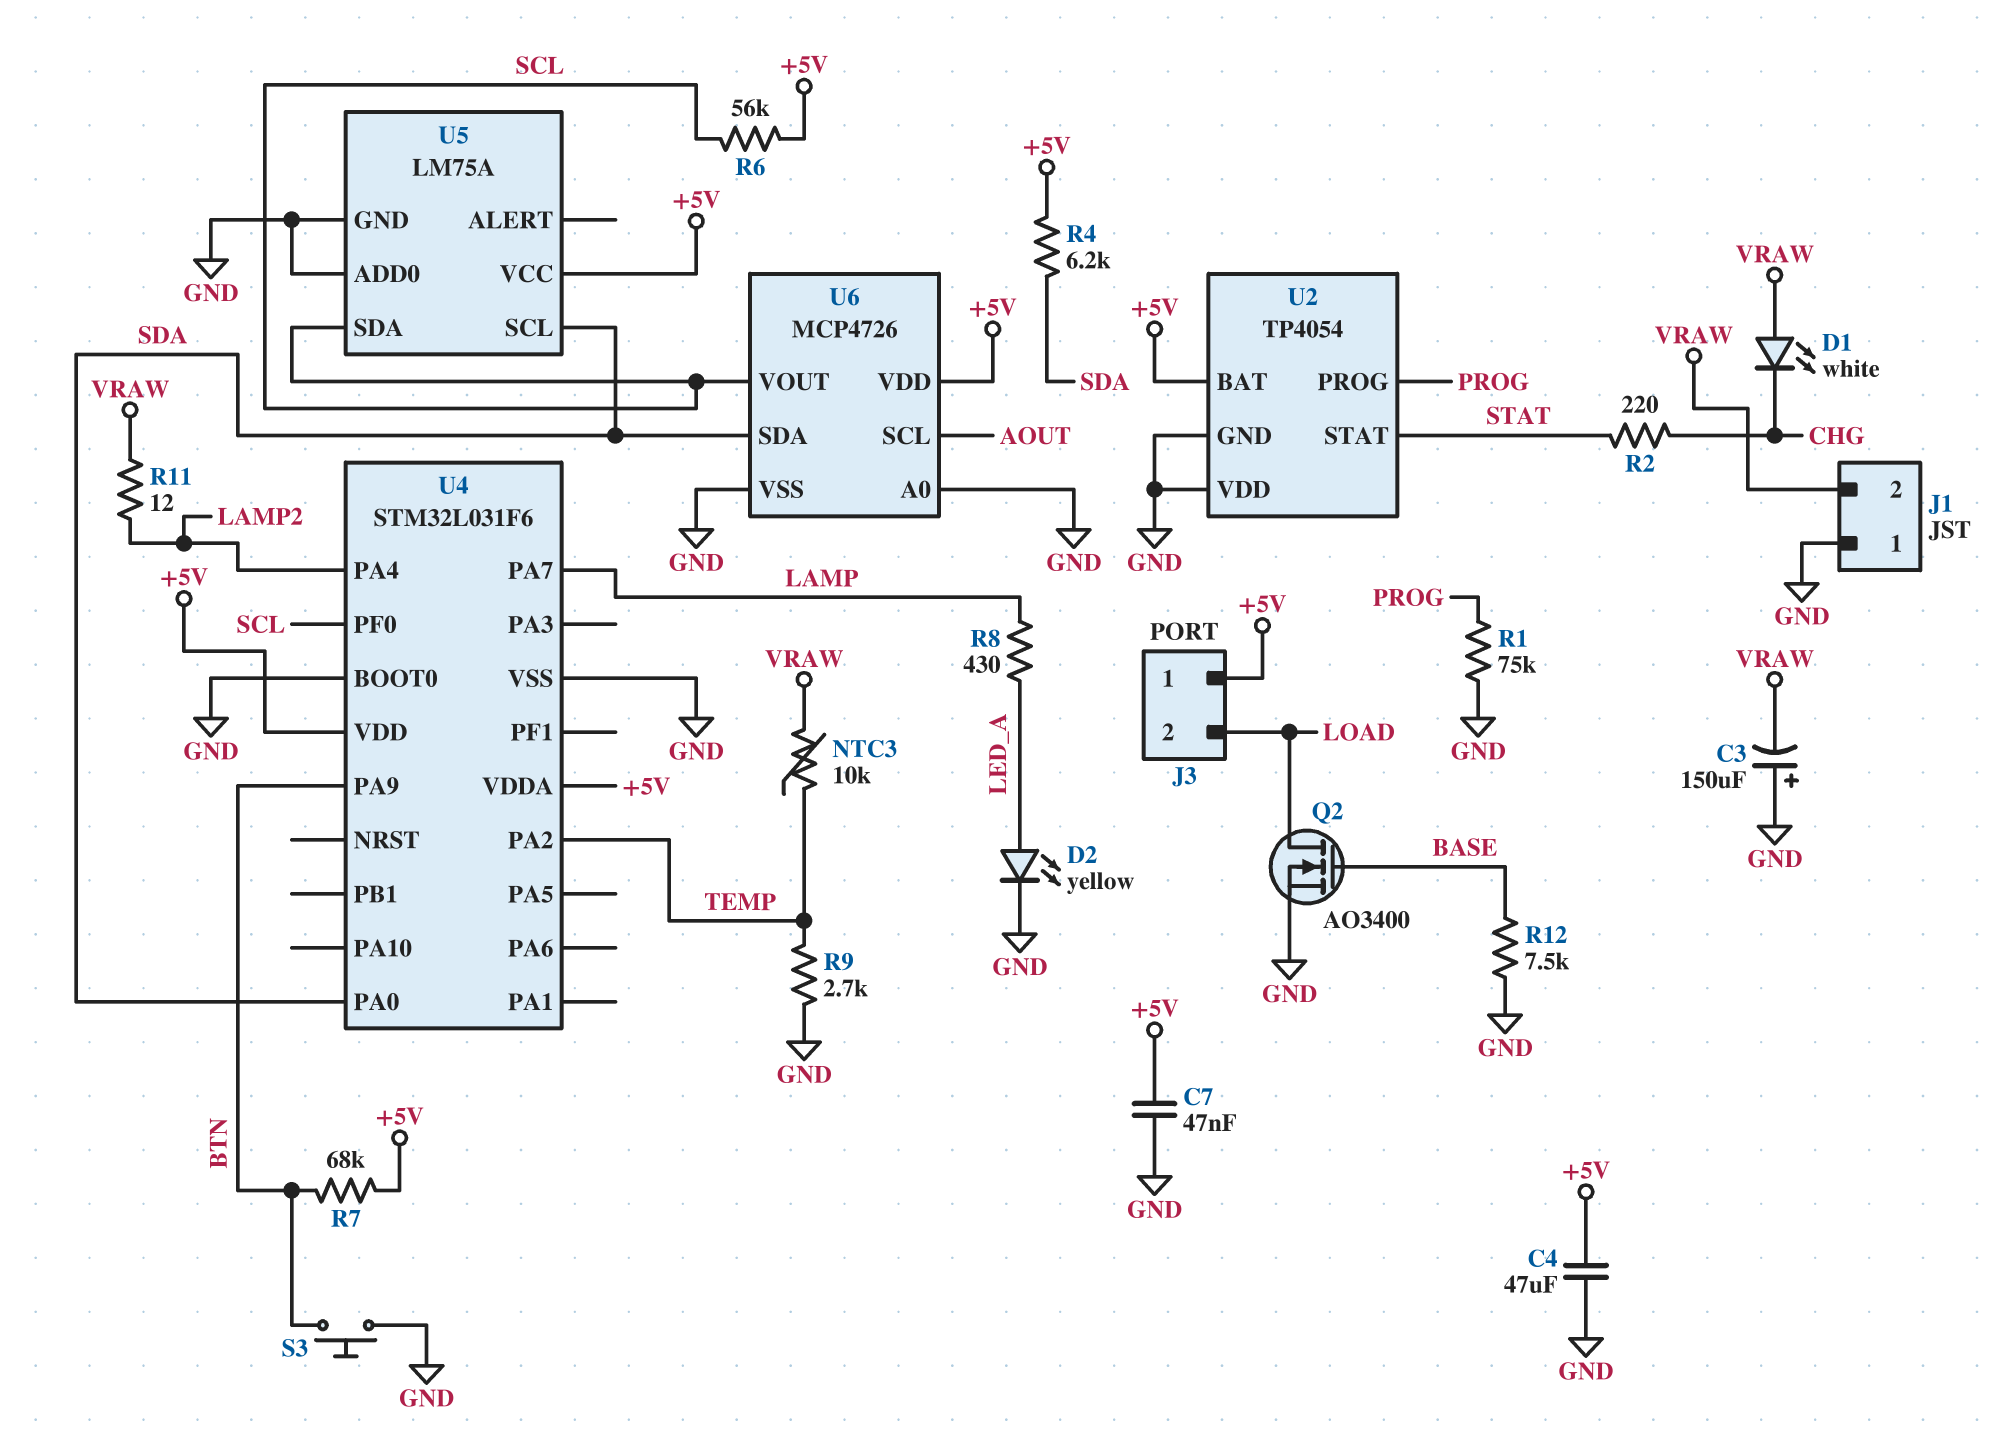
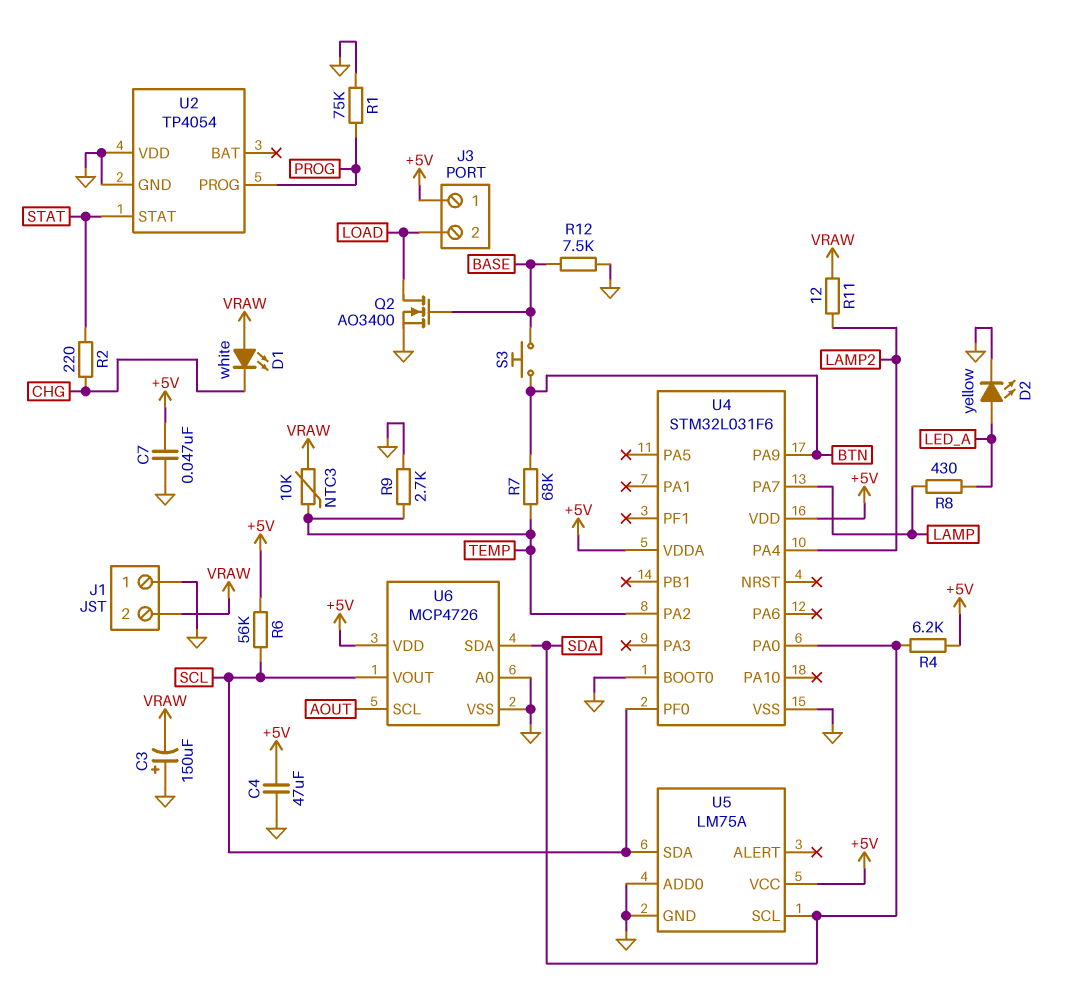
R7: 68k (+5V, BTN) -> 68k (BTN, TEMP)
S3: button (BTN, GND) -> button (BASE, BTN)
U2 pin BAT: +5V -> none

